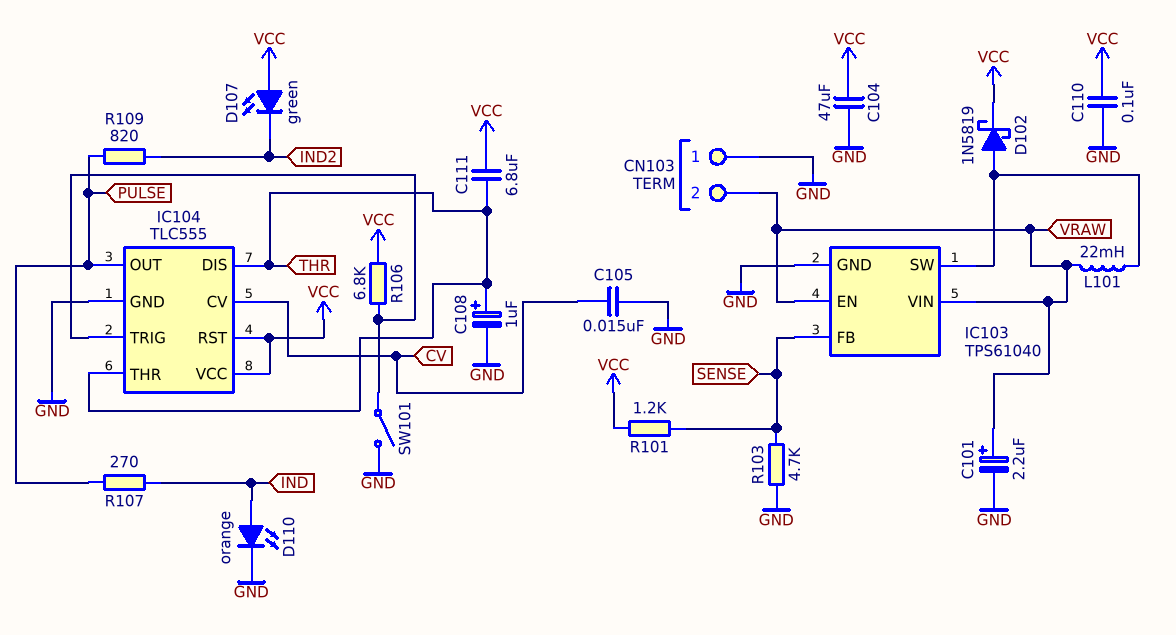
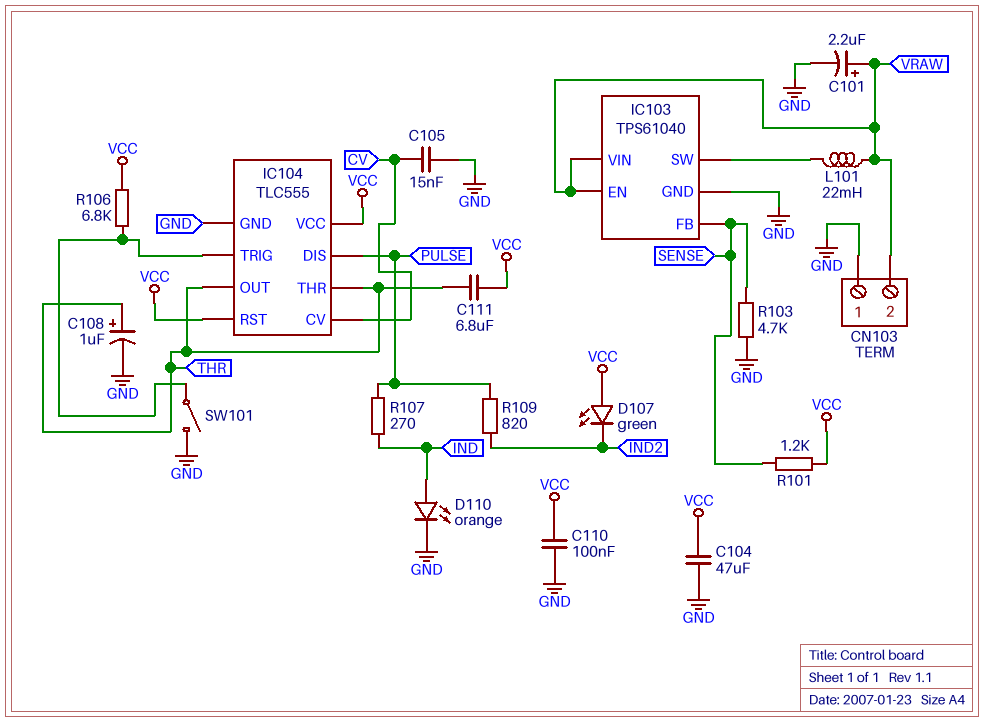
D102: schottky 1N5819 (A IC103/SW, K VCC) -> none
IC104 pin DIS: THR -> PULSE
IC104 pin OUT: PULSE -> THR

